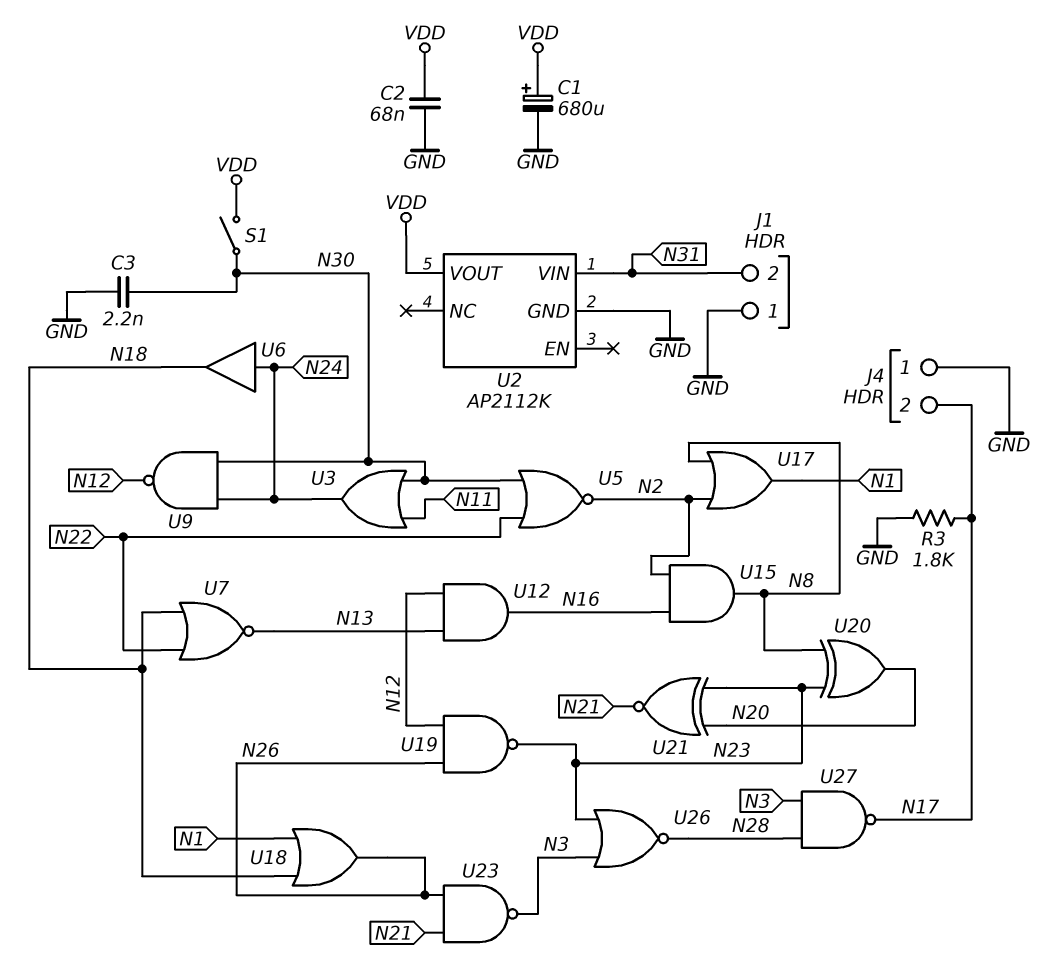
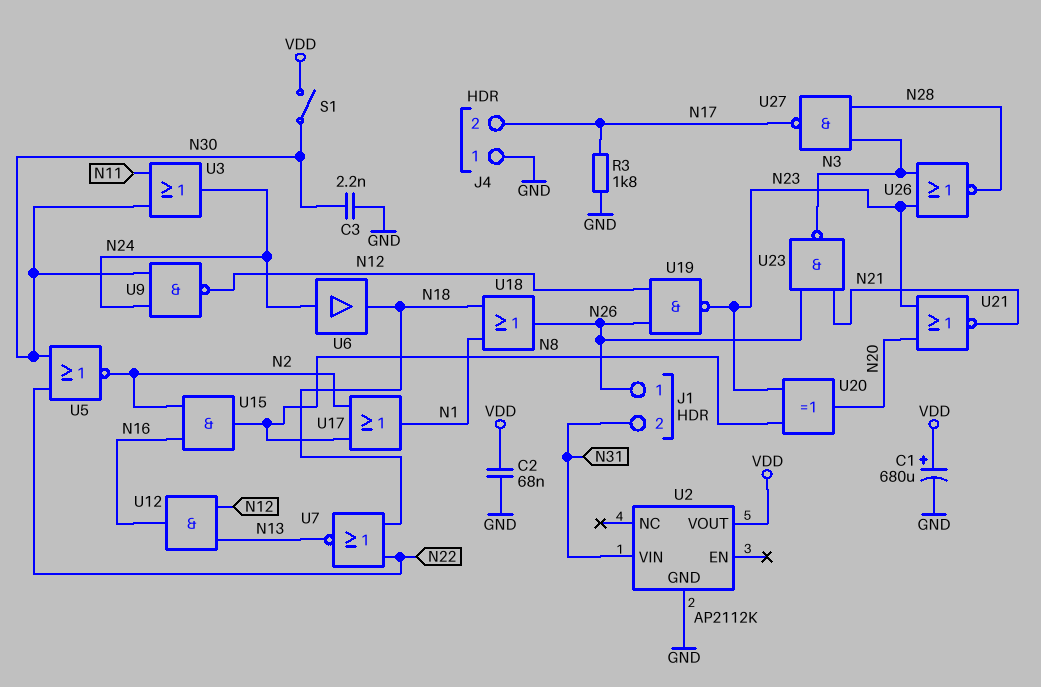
J1 pin 1: GND -> N26
U21: XNOR (in N20, in N23, out N21) -> NOR (in N20, in N23, out N21)

